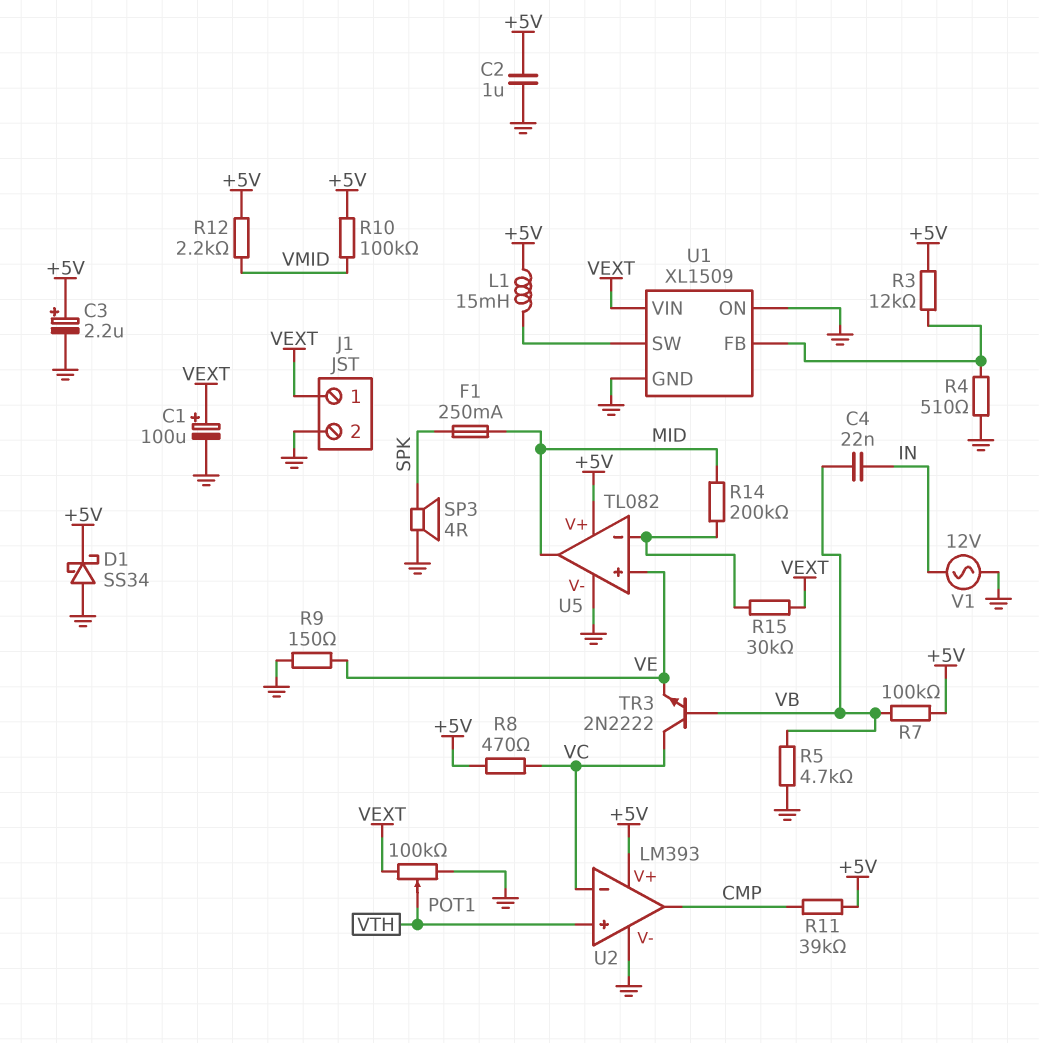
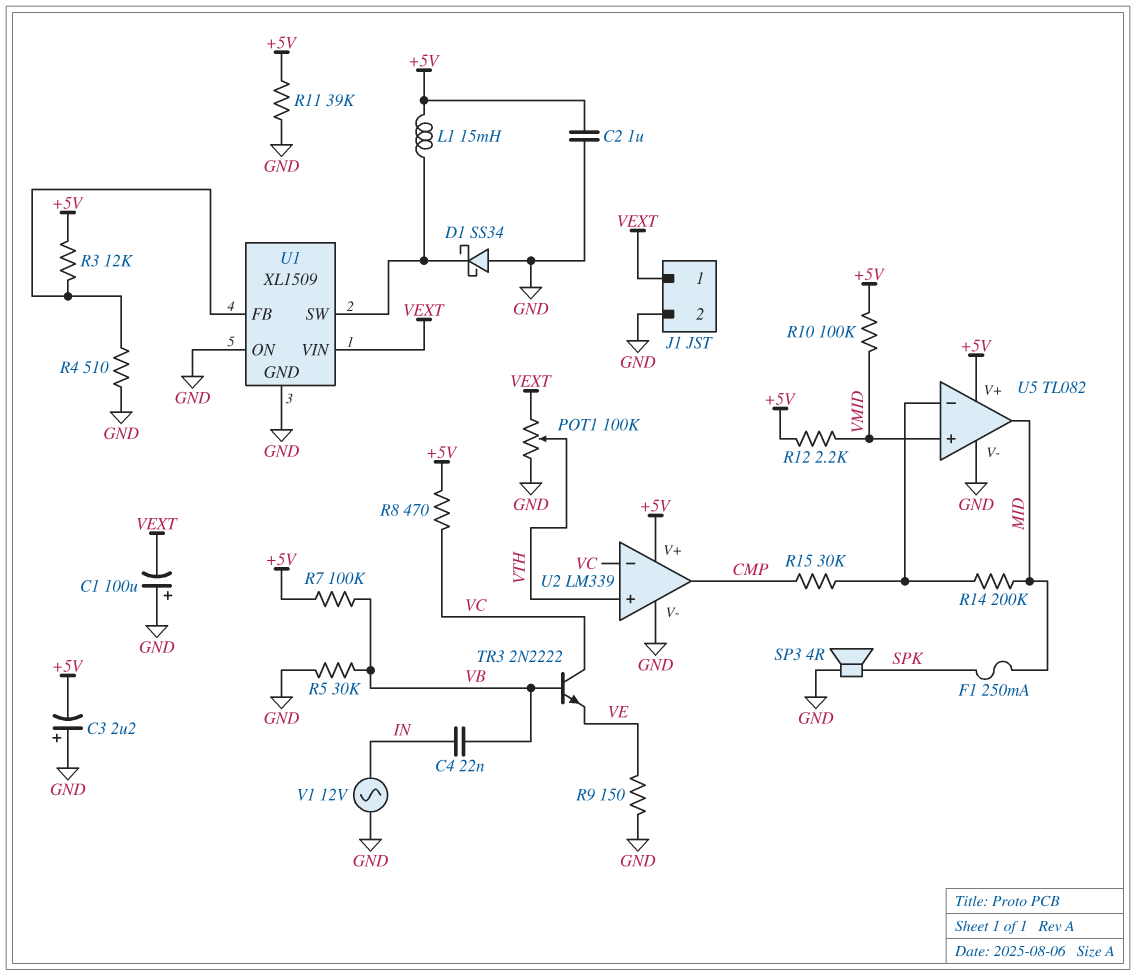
C1: 100uF (plus VEXT, minus GND) -> 100uF (plus GND, minus VEXT)
C3: 2.2uF (plus +5V, minus GND) -> 2.2uF (plus GND, minus +5V)
D1: schottky SS34 (A GND, K +5V) -> schottky SS34 (A GND, K U1/SW)
R5: 4.7k (GND, VB) -> 30k (GND, VB)
R11: 39k (+5V, CMP) -> 39k (+5V, GND)
R15: 30k (U5/in-, VEXT) -> 30k (CMP, U5/in-)
U2: LM393 -> LM339
U5 pin in+: VE -> VMID

